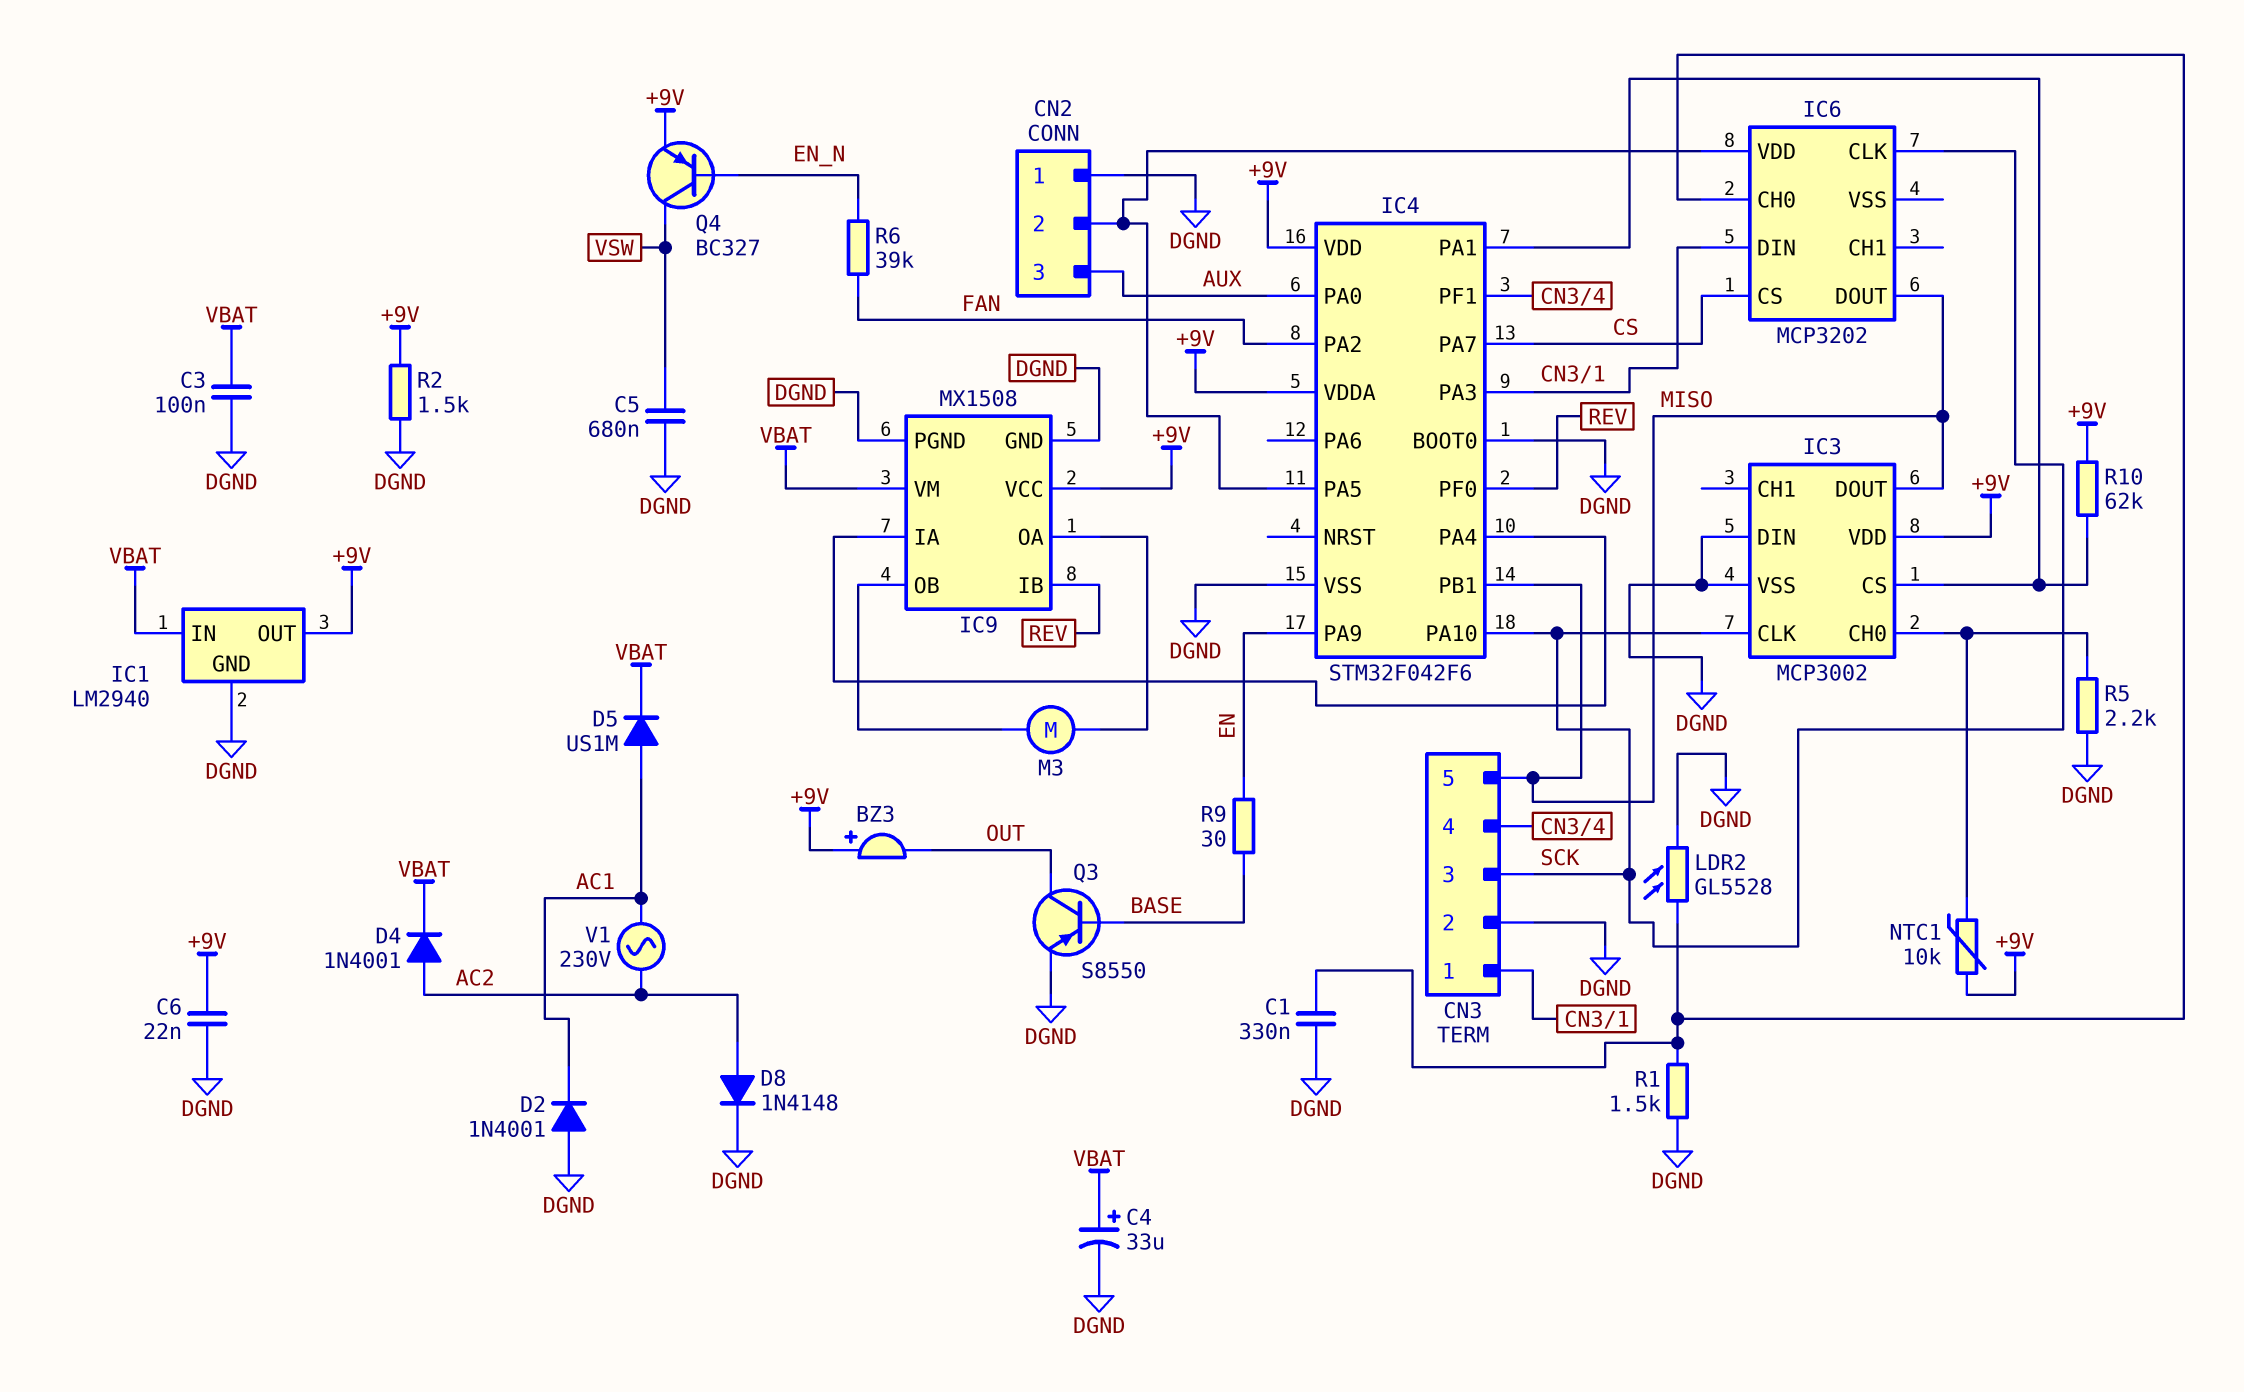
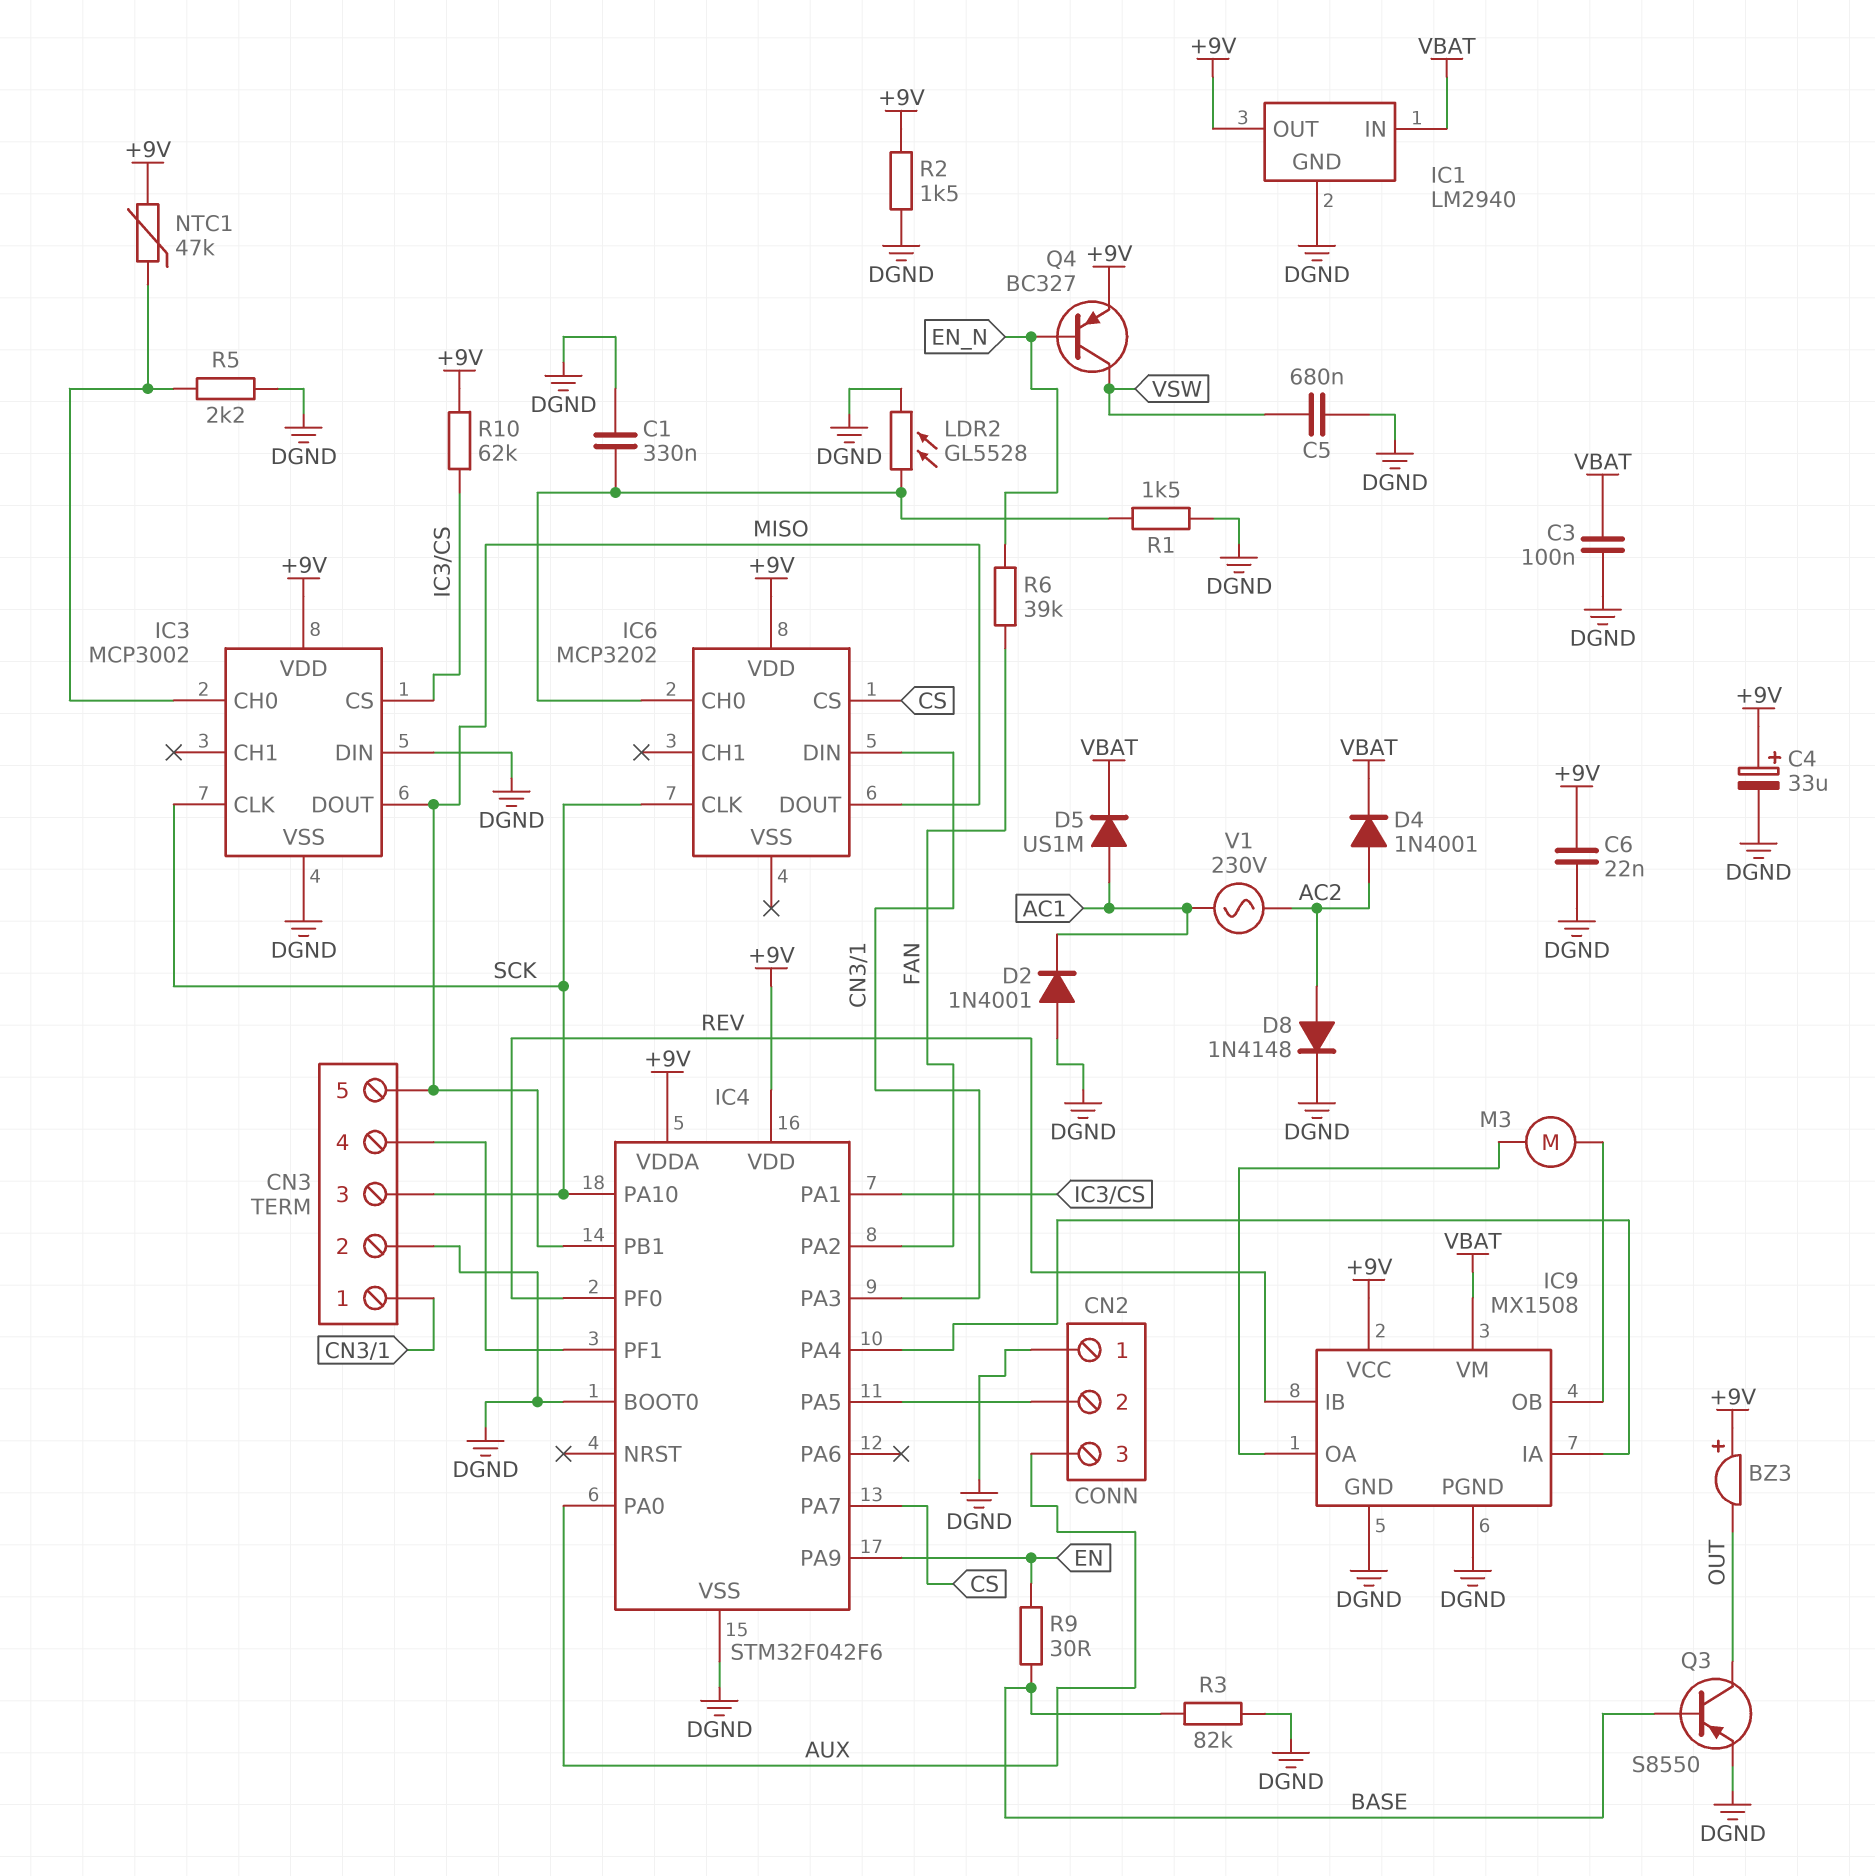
C4: 33uF (plus VBAT, minus DGND) -> 33uF (plus +9V, minus DGND)
IC6 pin VDD: CN2/2 -> +9V
NTC1: 10k (+9V, IC3/CH0) -> 47k (+9V, IC3/CH0)
R3: none -> 82k (BASE, DGND)

